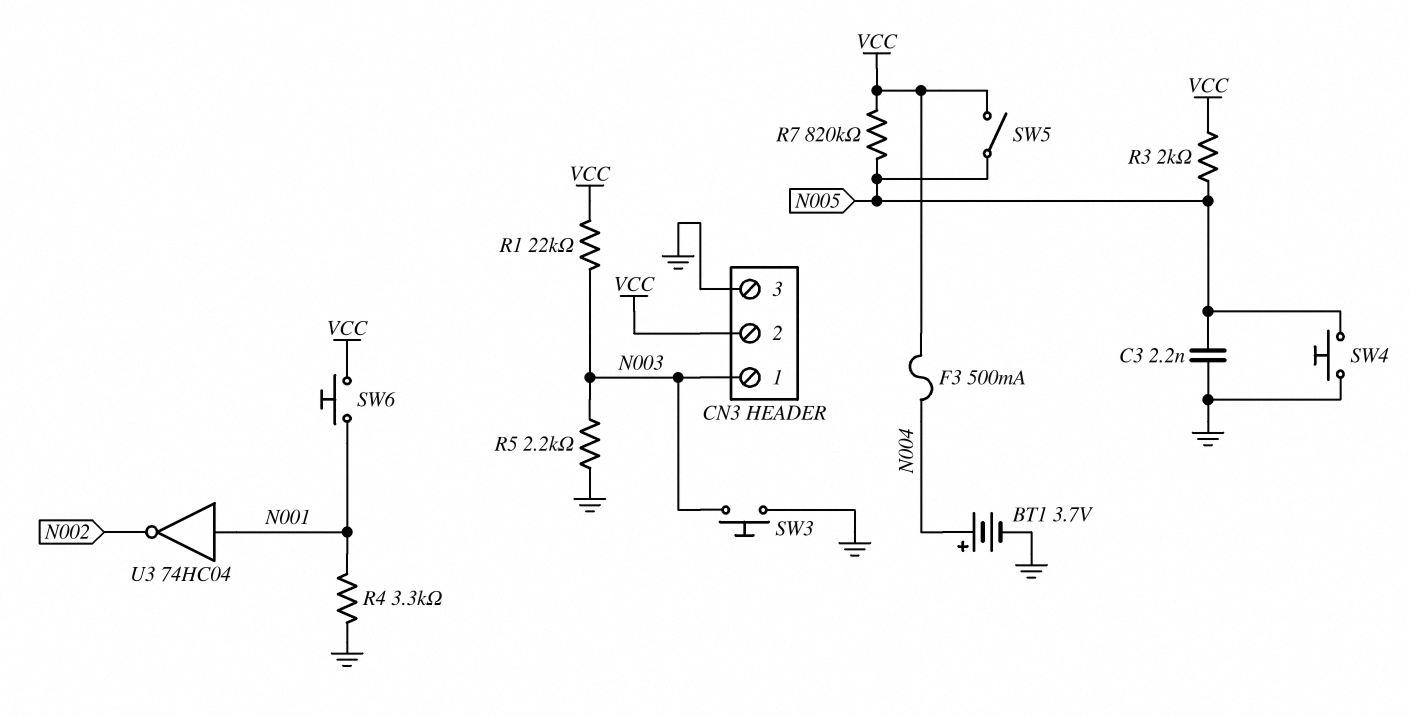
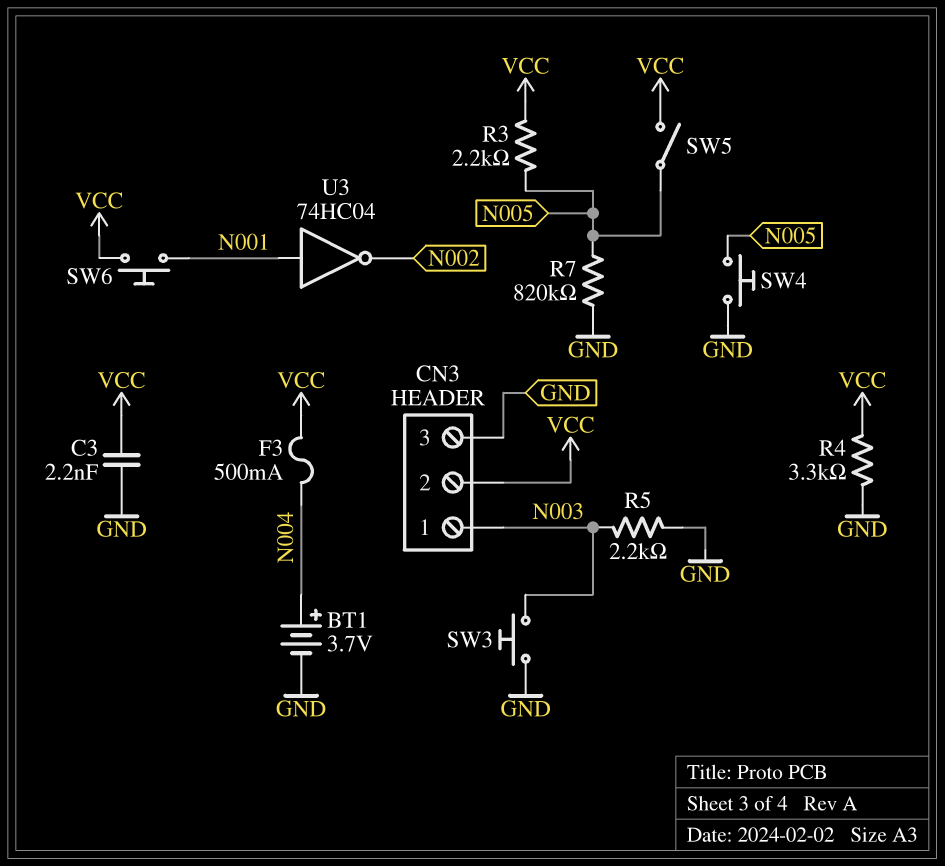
C3: 2.2nF (GND, N005) -> 2.2nF (GND, VCC)
R1: 22k (N003, VCC) -> none
R3: 2k (N005, VCC) -> 2.2k (N005, VCC)
R4: 3.3k (GND, N001) -> 3.3k (GND, VCC)
R7: 820k (N005, VCC) -> 820k (GND, N005)

